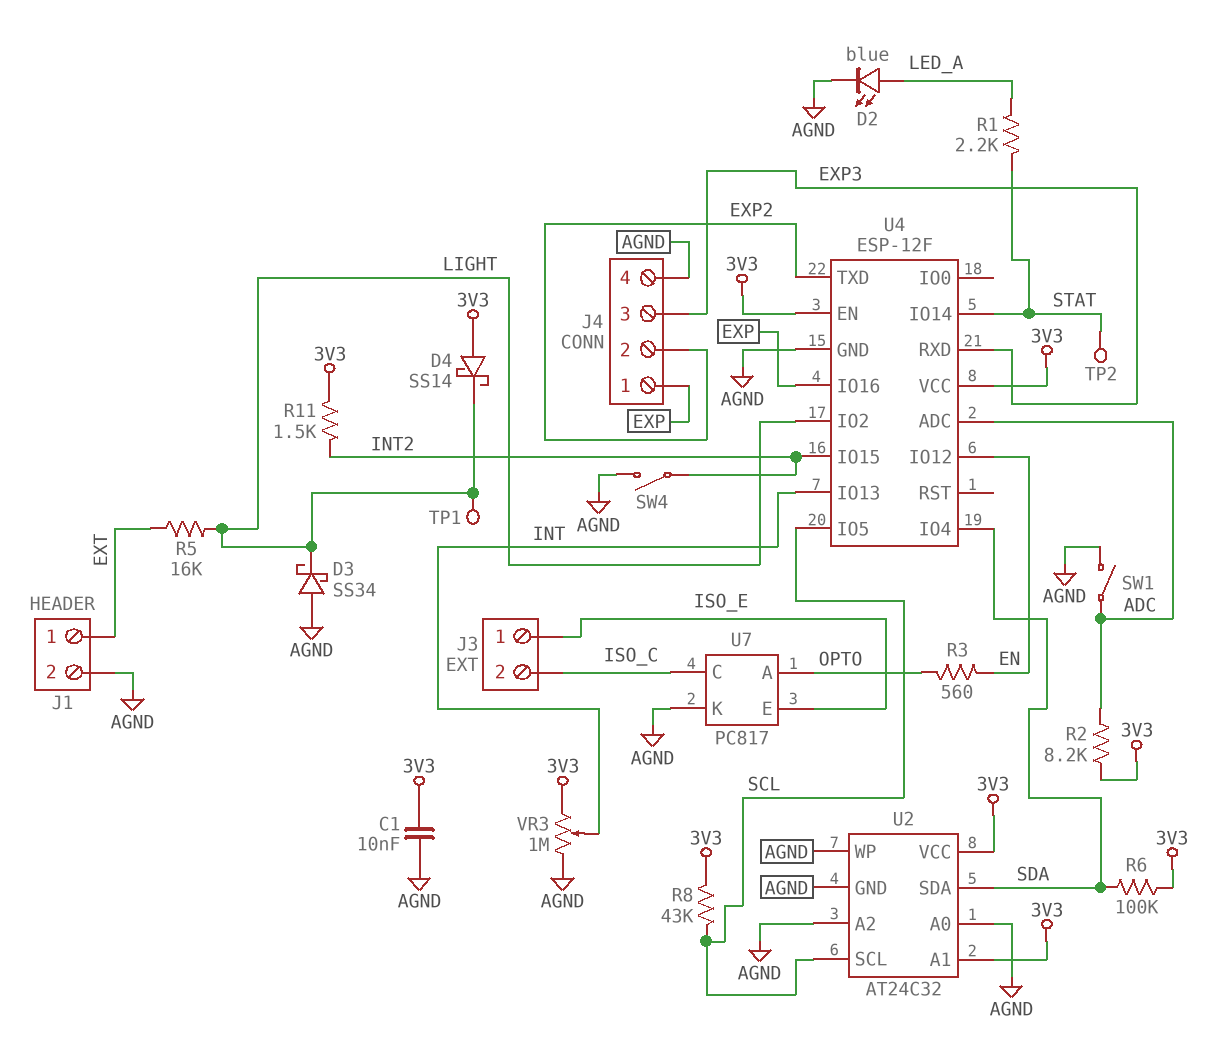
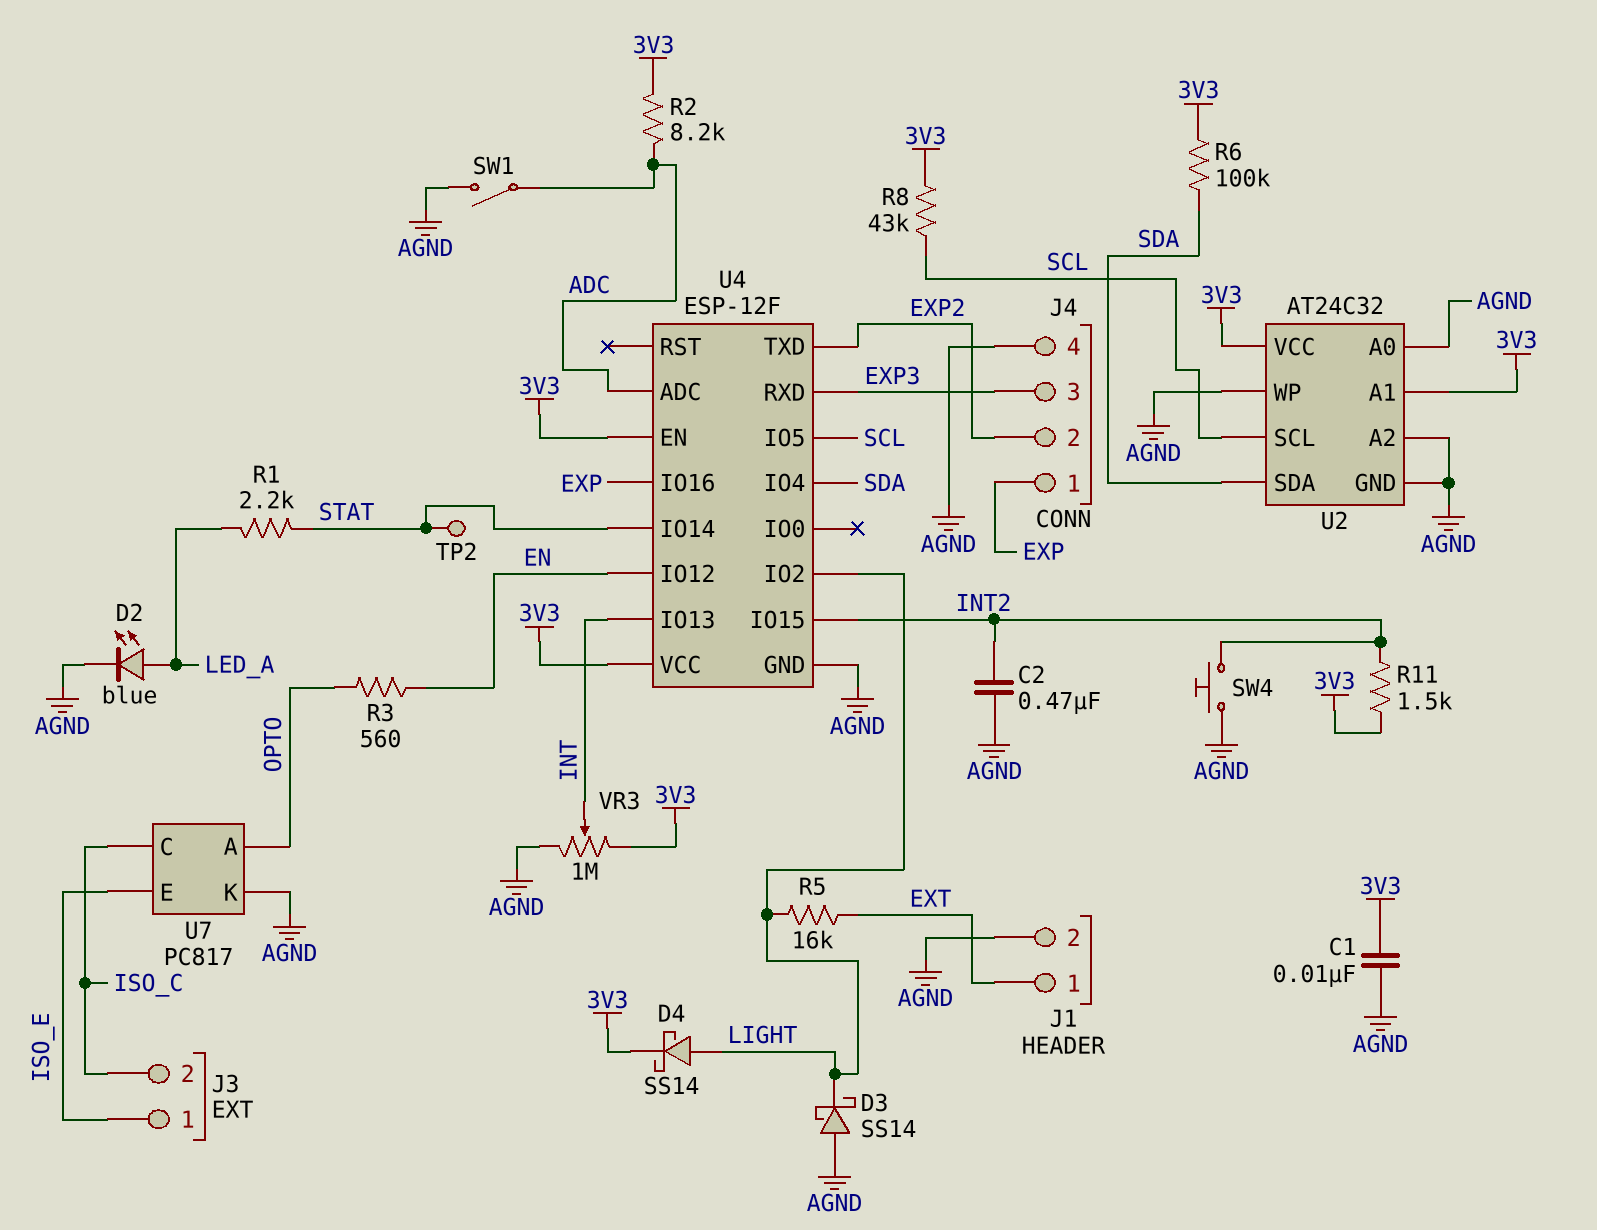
C2: none -> 470nF (AGND, INT2)
D3: schottky SS34 (A AGND, K LIGHT) -> schottky SS14 (A AGND, K LIGHT)
D4: schottky SS14 (A 3V3, K LIGHT) -> schottky SS14 (A LIGHT, K 3V3)
SW4: switch (AGND, INT2) -> button (AGND, INT2)
TP1: test point (LIGHT) -> none

